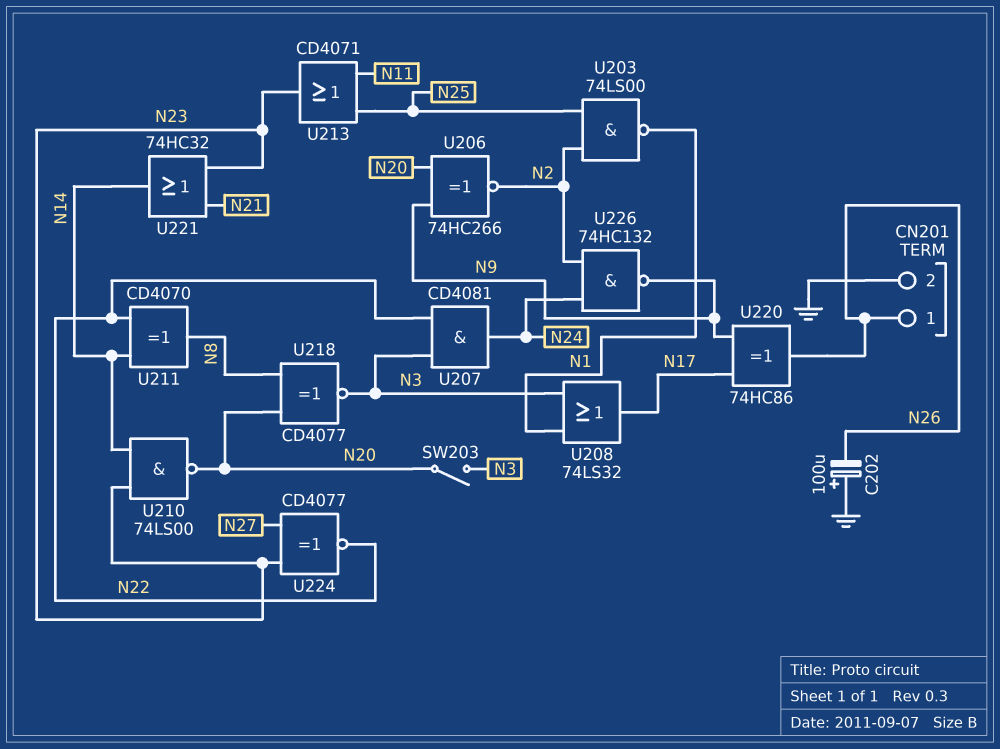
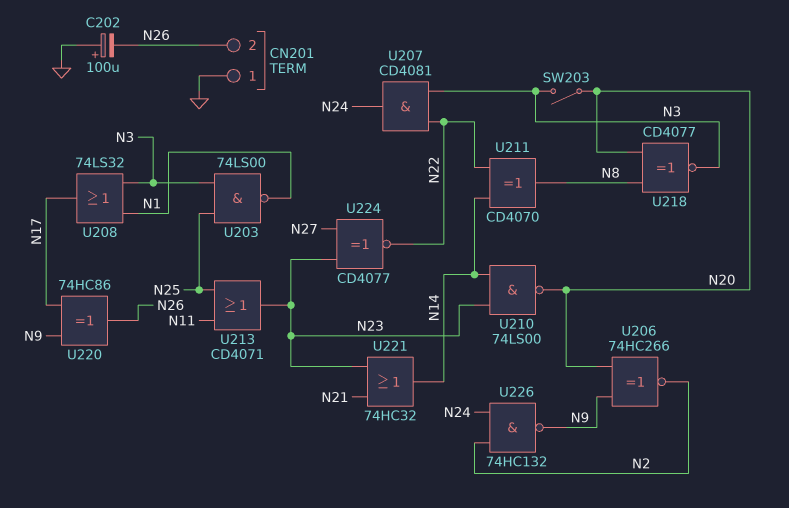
CN201 pin 1: N26 -> GND
CN201 pin 2: GND -> N26
U203: NAND 74LS00 (in N2, in N25, out N1) -> NAND 74LS00 (in N3, in N25, out N1)

